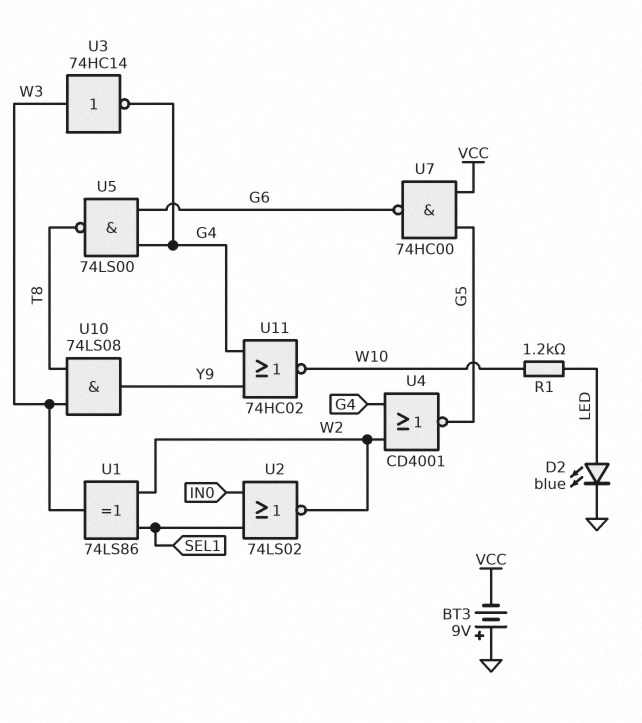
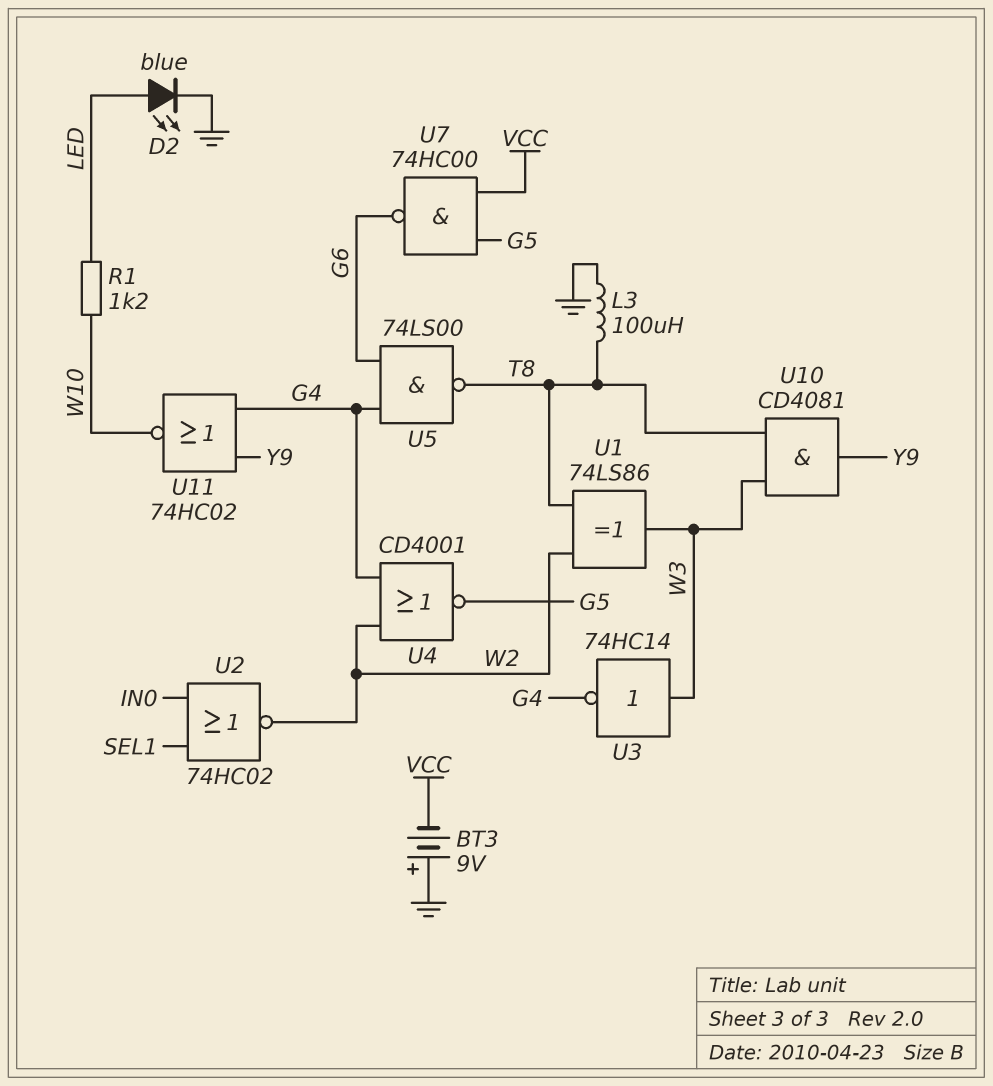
L3: none -> 100uH (GND, T8)
U1: XOR 74LS86 (in SEL1, in W2, out W3) -> XOR 74LS86 (in T8, in W2, out W3)
U2: NOR 74LS02 (in IN0, in SEL1, out W2) -> NOR 74HC02 (in IN0, in SEL1, out W2)
U10: AND 74LS08 (in T8, in W3, out Y9) -> AND CD4081 (in T8, in W3, out Y9)

